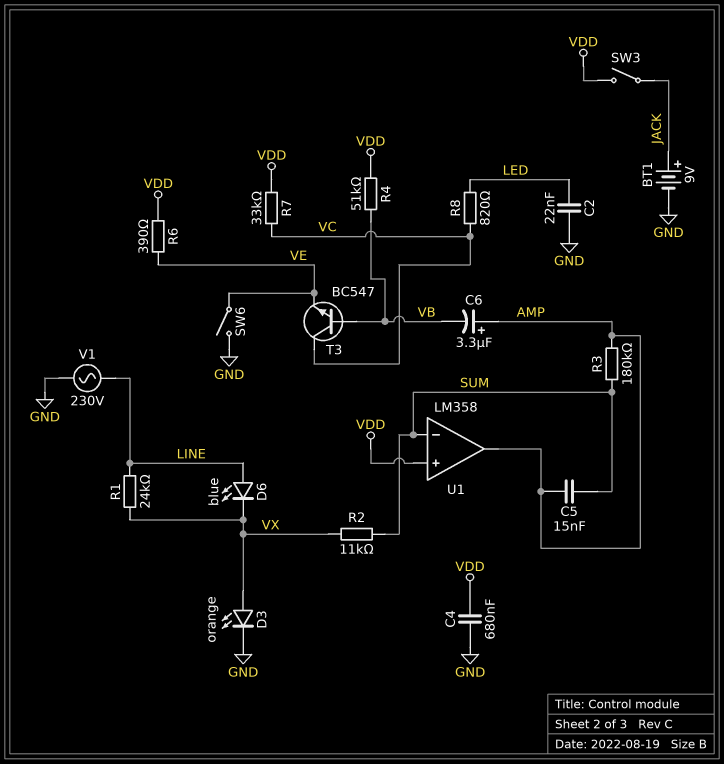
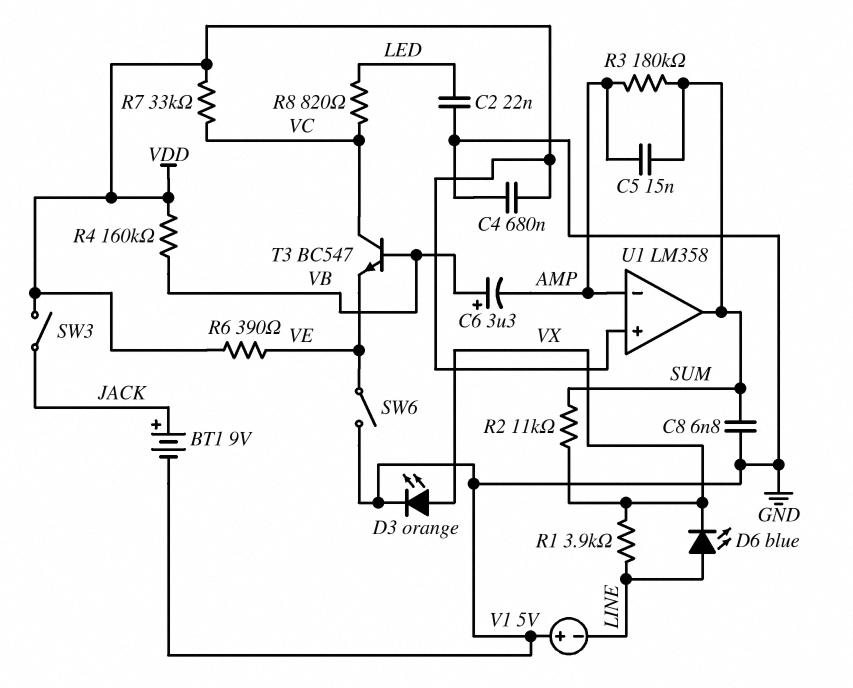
C6: 3.3uF (plus AMP, minus VB) -> 3.3uF (plus VB, minus AMP)
C8: none -> 6.8nF (GND, SUM)
R1: 24k (LINE, VX) -> 3.9k (LINE, VX)
R4: 51k (VB, VDD) -> 160k (VB, VDD)
U1 pin in-: SUM -> AMP
U1 pin out: AMP -> SUM
V1: AC 230V (GND, LINE) -> 5V (plus GND, minus LINE)

